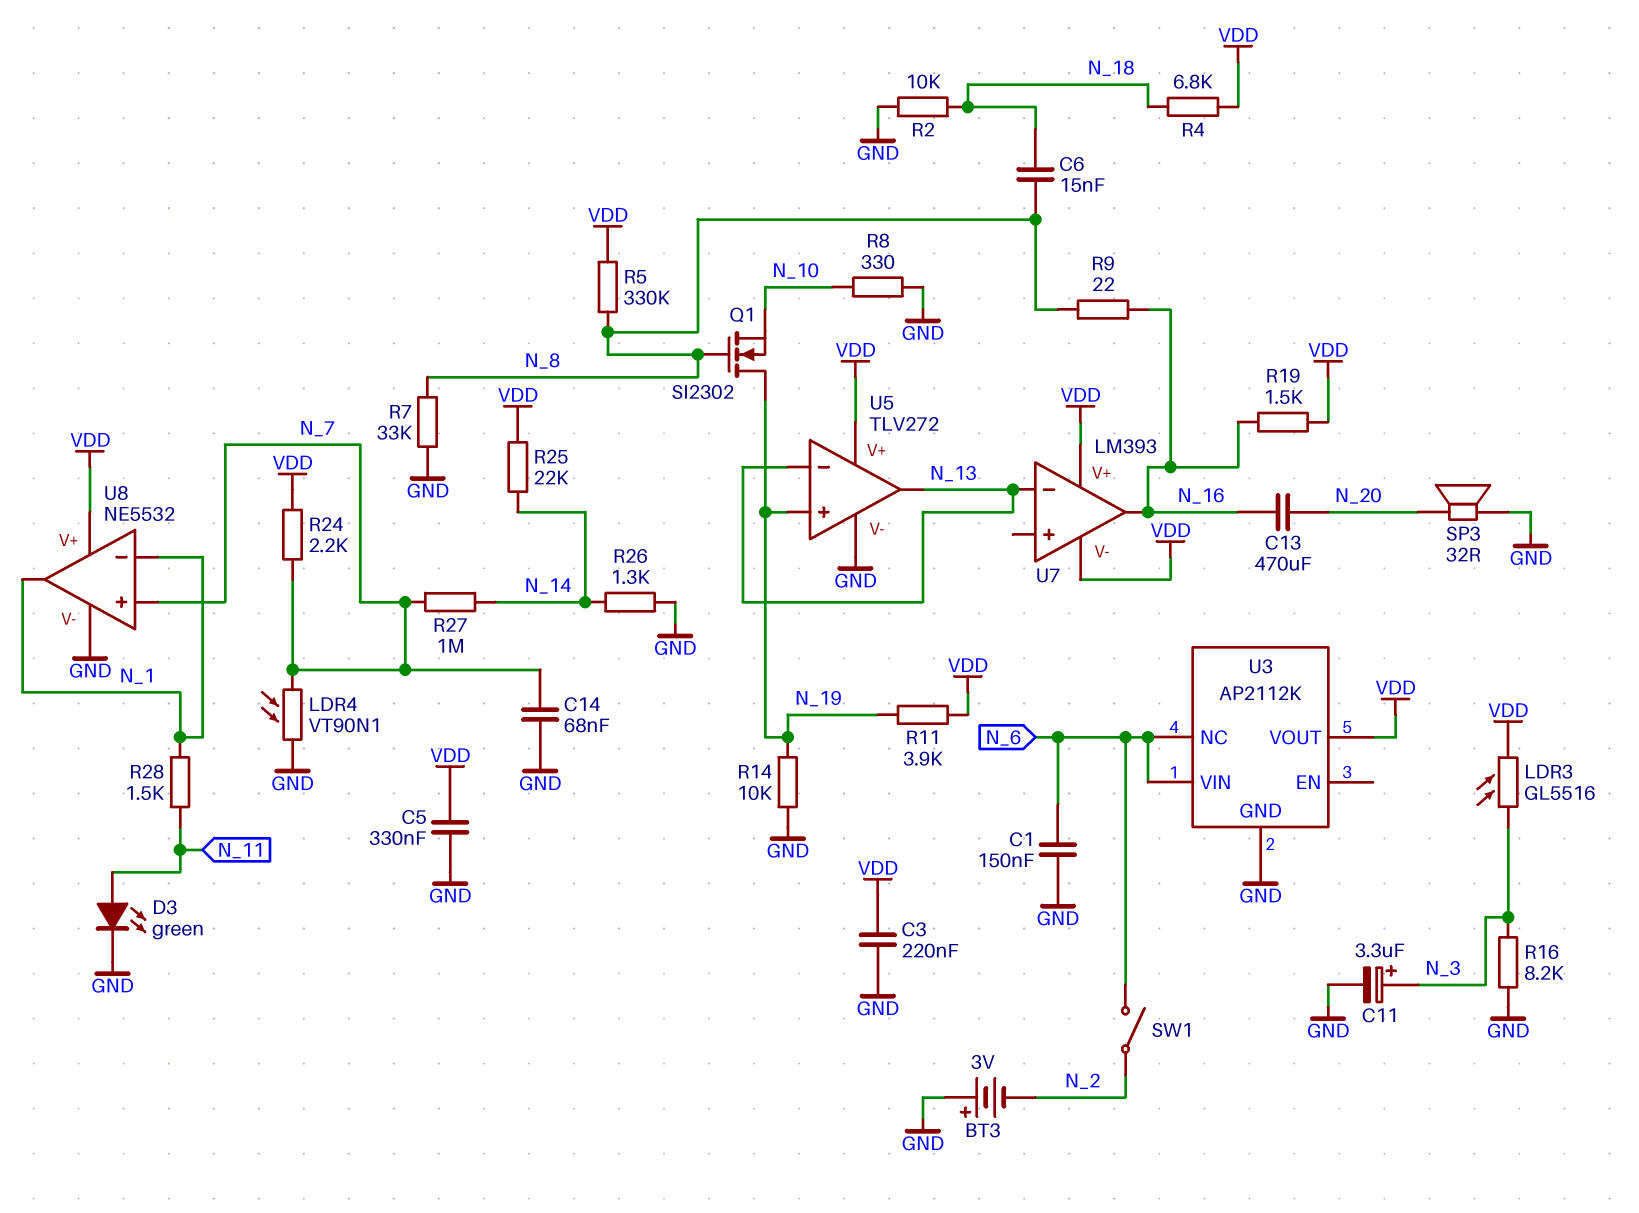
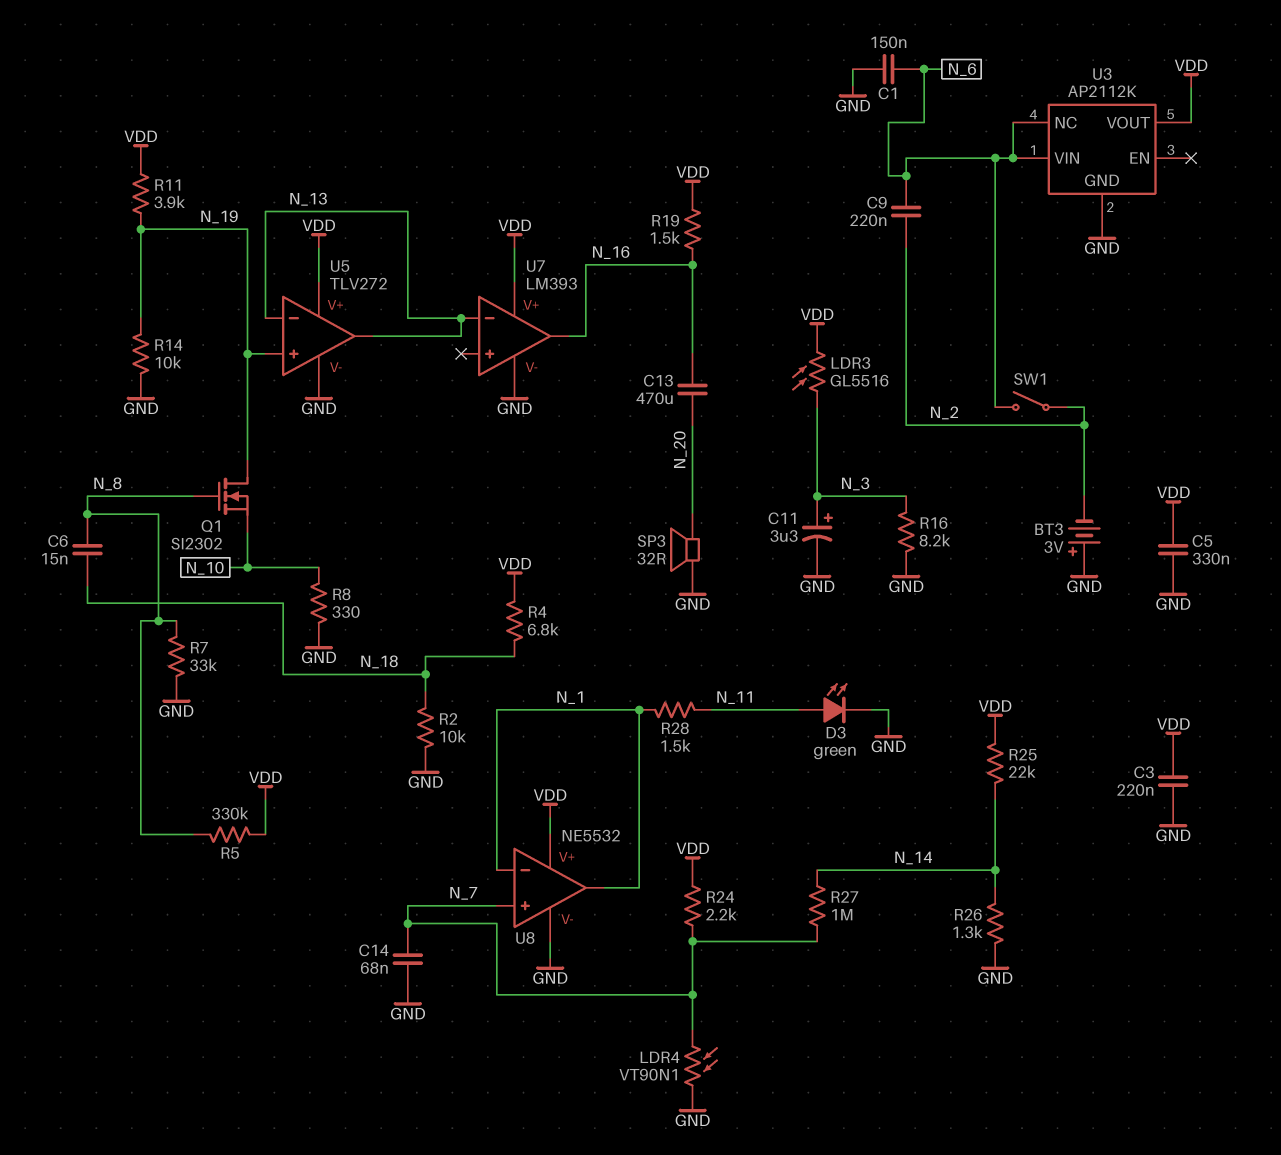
C9: none -> 220nF (N_2, N_6)
R9: 22 (N_8, N_16) -> none
U7 pin V-: VDD -> GND

